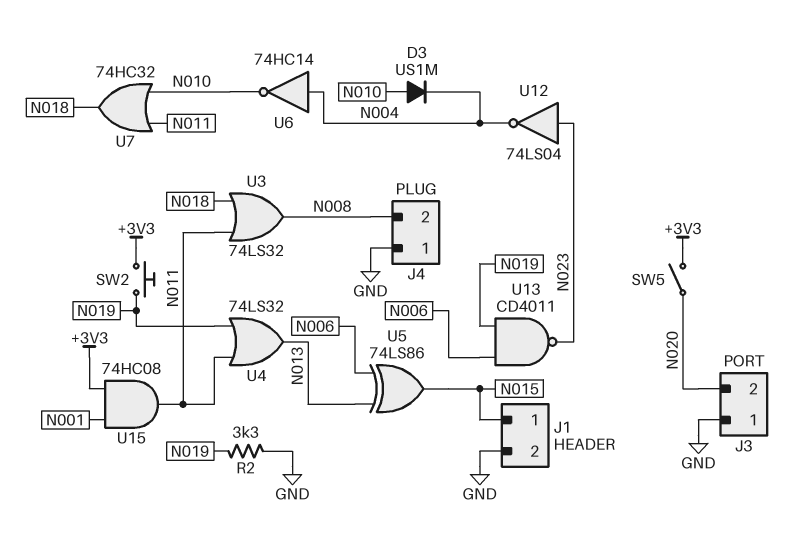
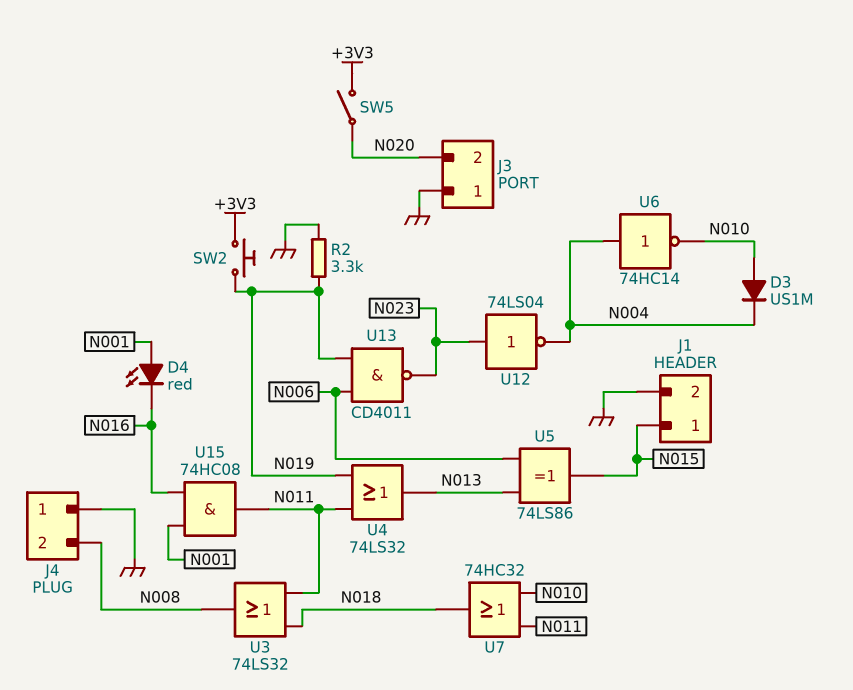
D4: none -> LED red (A N001, K N016)
U15: AND 74HC08 (in +3V3, in N001, out N011) -> AND 74HC08 (in N001, in N016, out N011)

